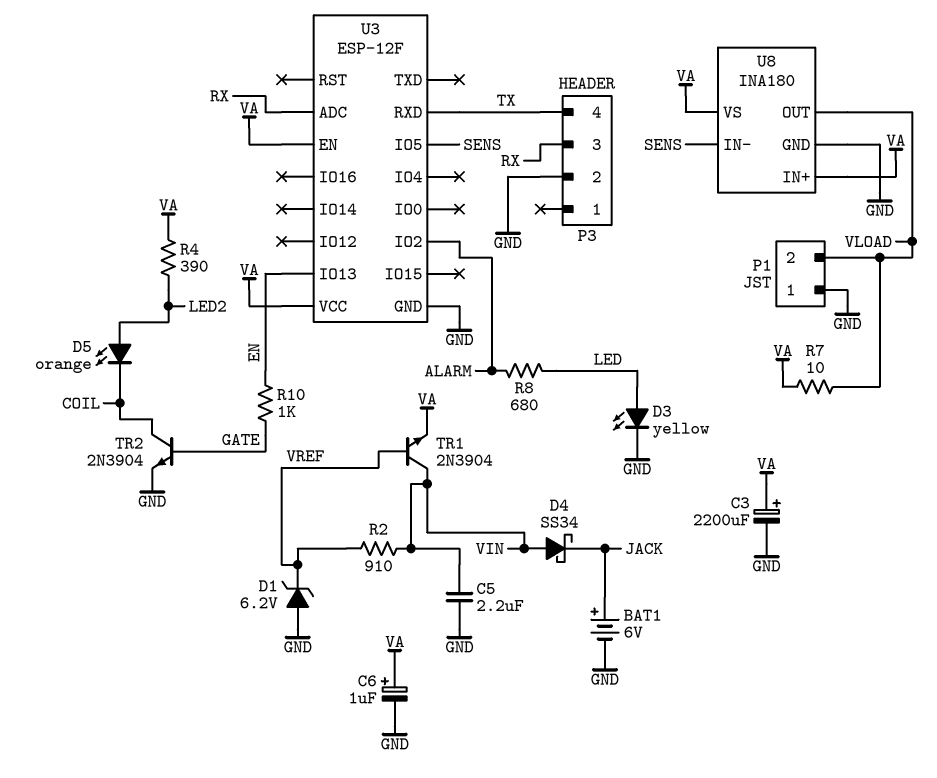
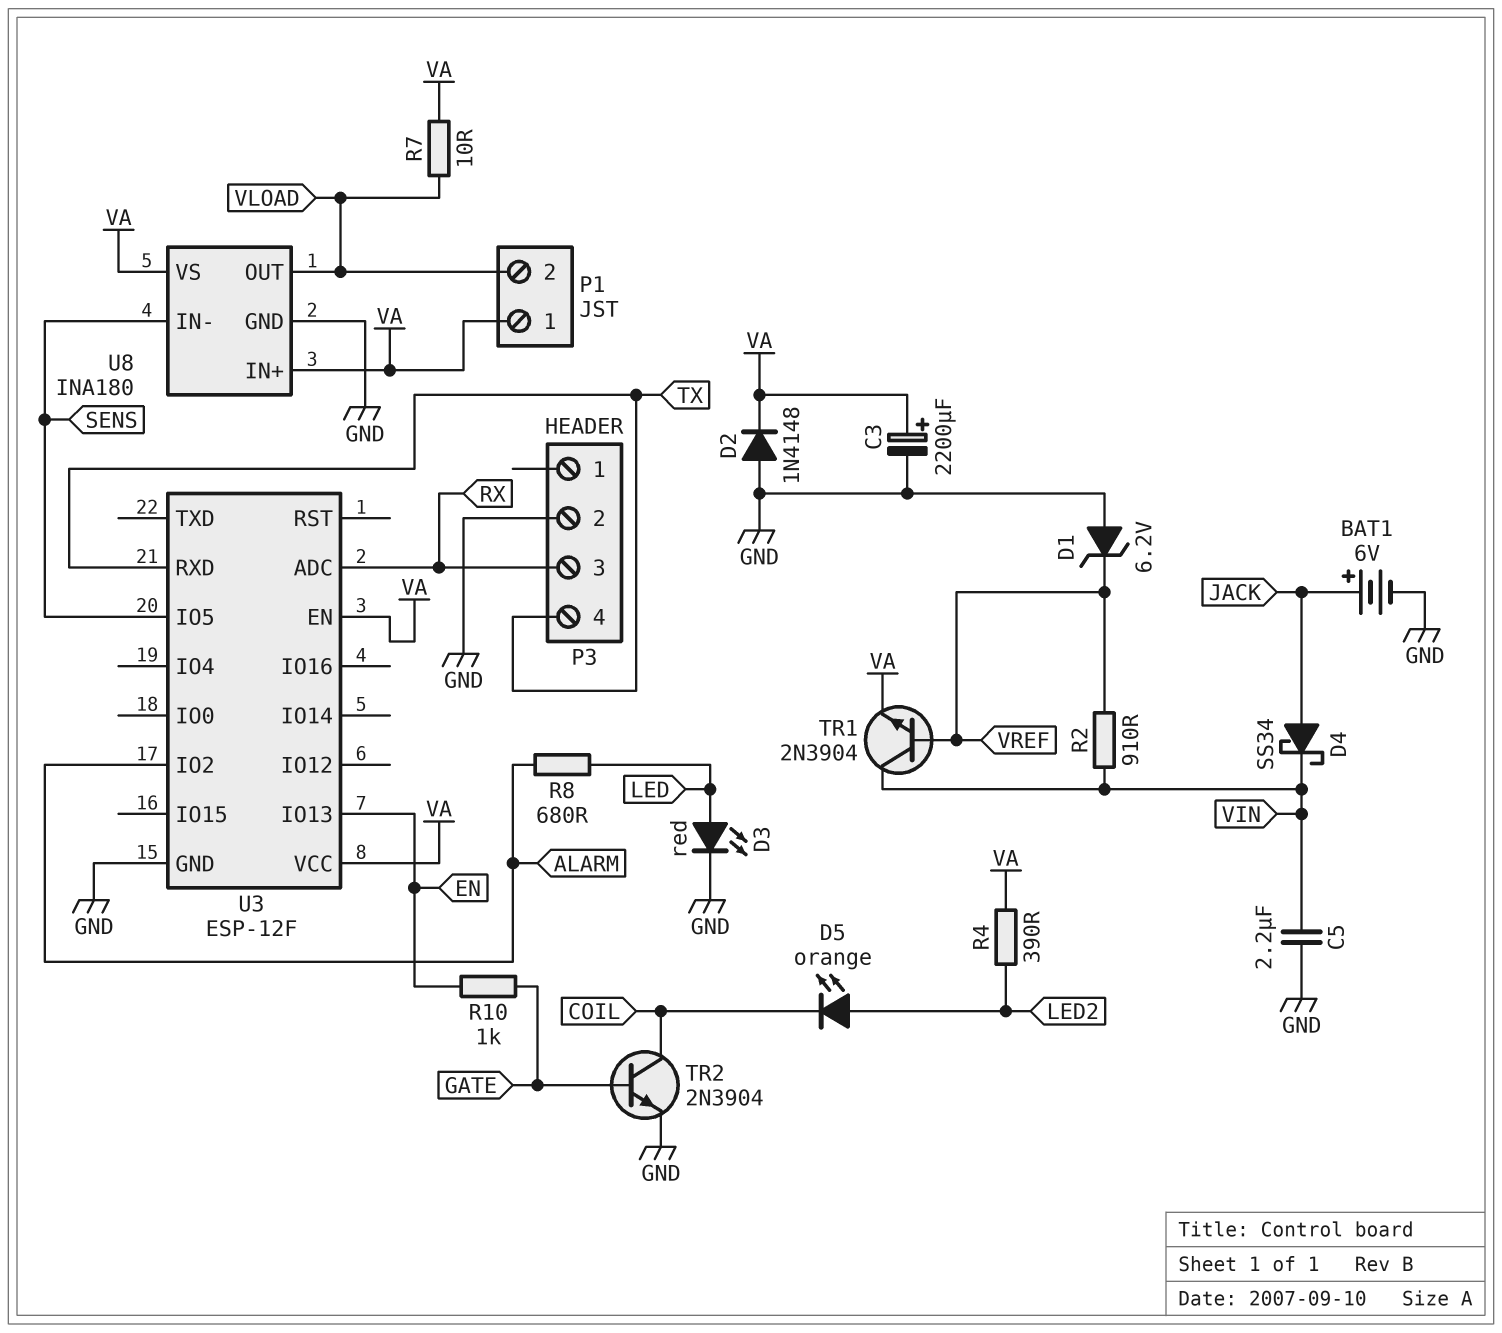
C6: 1uF (plus VA, minus GND) -> none
D2: none -> diode 1N4148 (A GND, K VA)
D3: LED yellow (A LED, K GND) -> LED red (A LED, K GND)
D4: schottky SS34 (A VIN, K JACK) -> schottky SS34 (A JACK, K VIN)
P1 pin 1: GND -> VA

